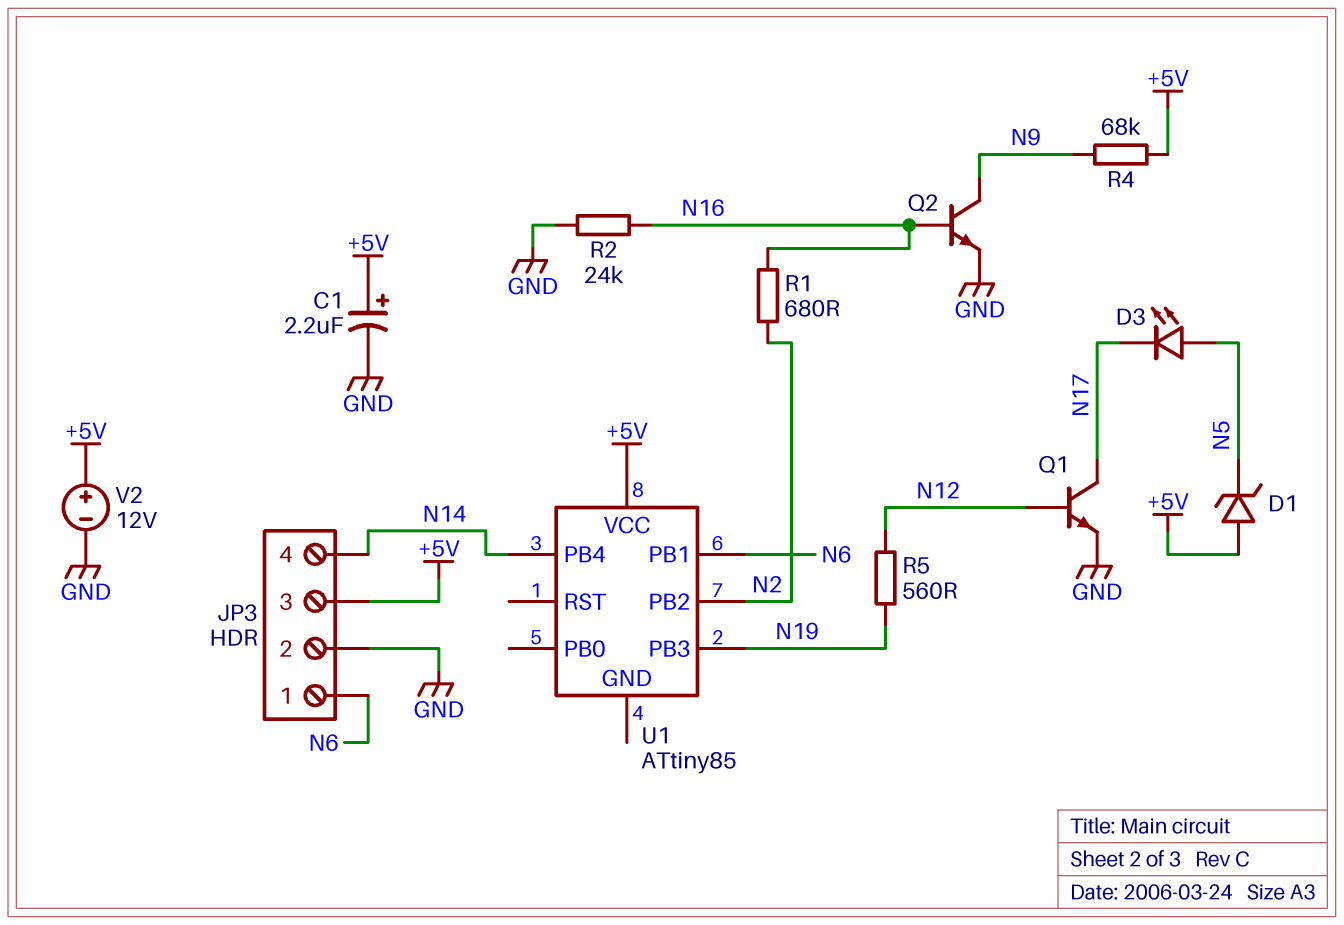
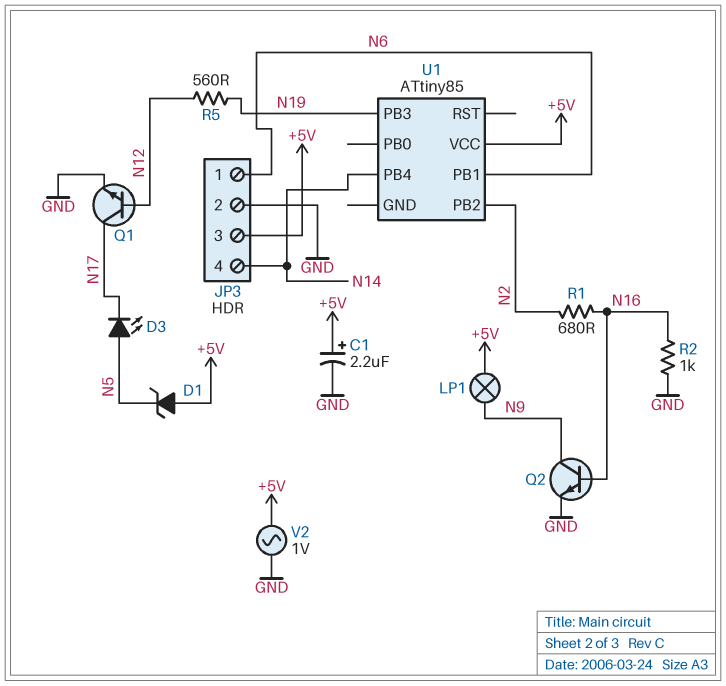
LP1: none -> lamp (+5V, N9)
R2: 24k (GND, N16) -> 1k (GND, N16)
R4: 68k (+5V, N9) -> none
V2: 12V (plus +5V, minus GND) -> AC 1V (+5V, GND)

